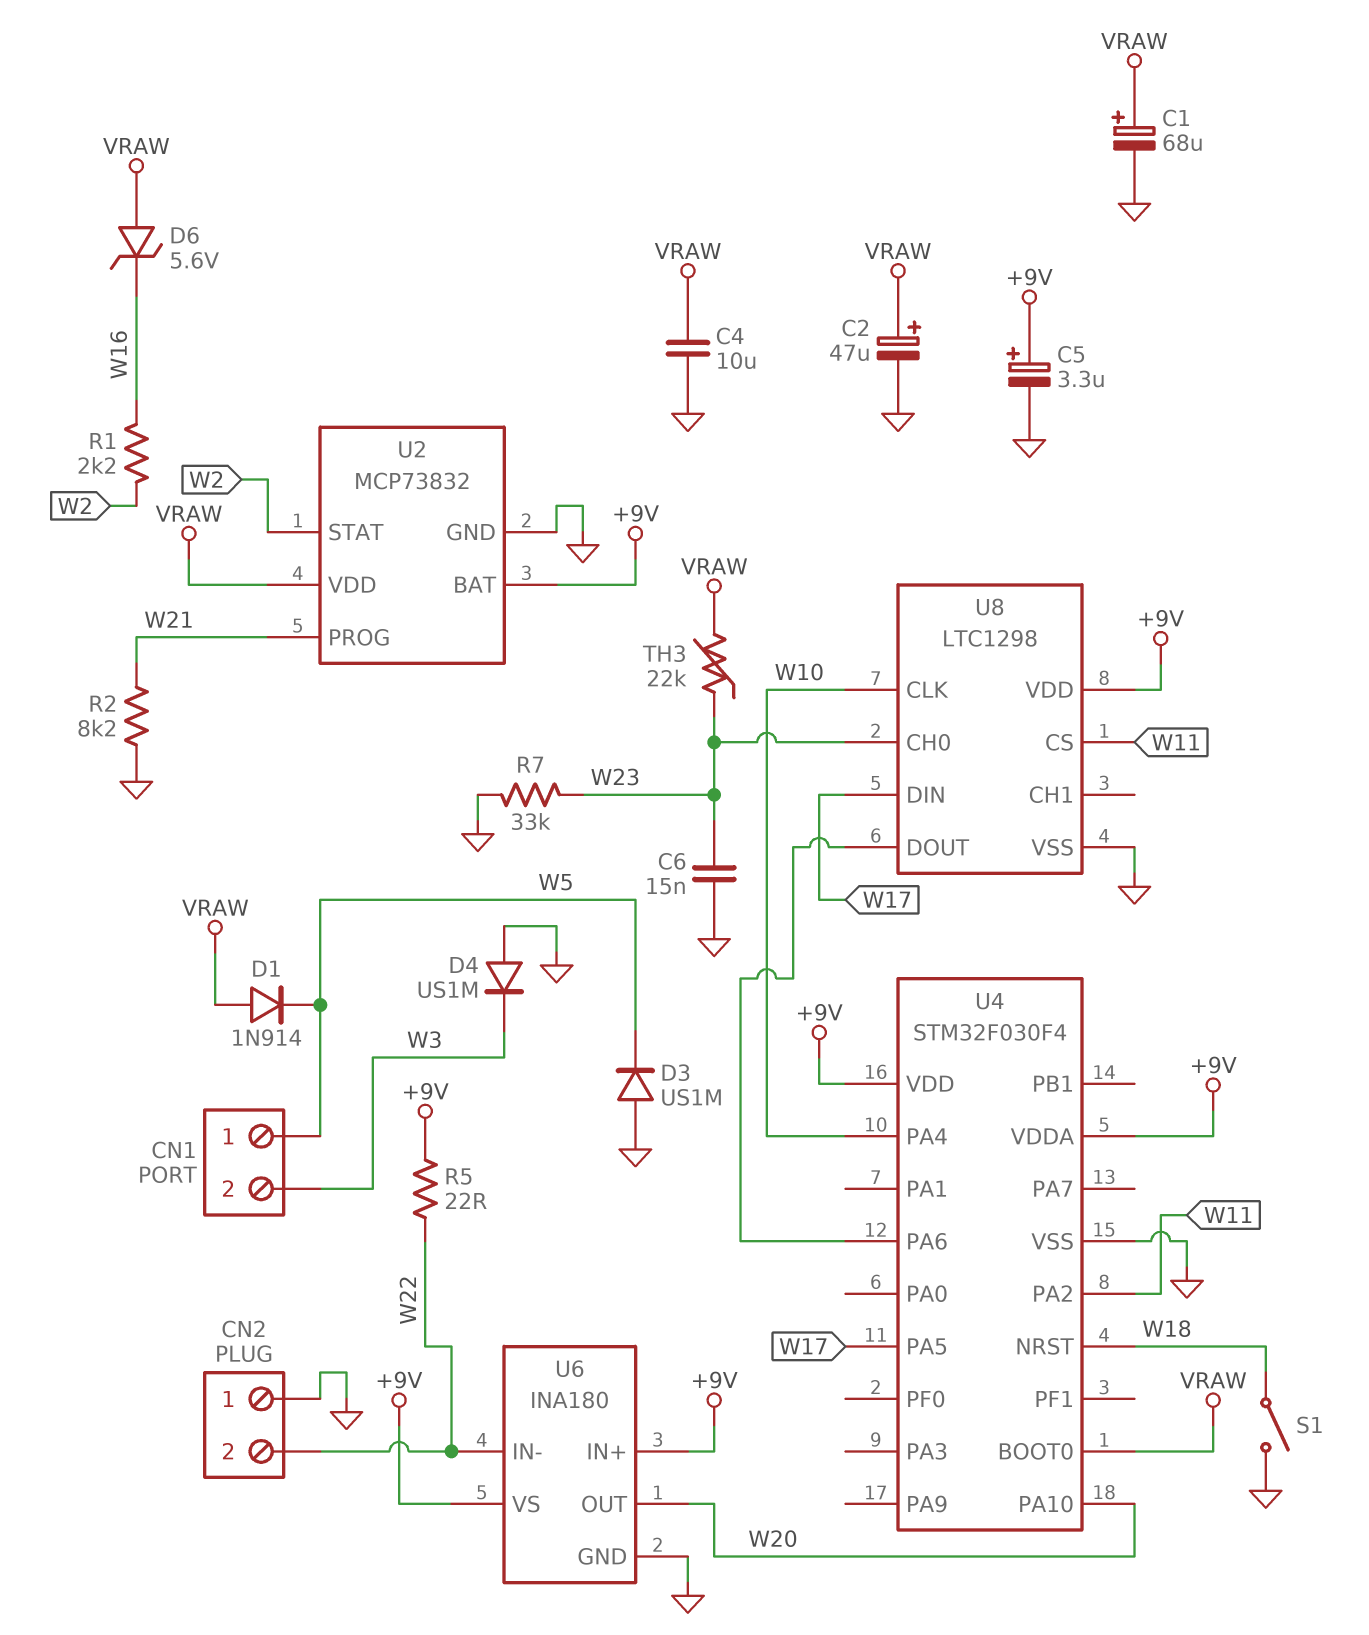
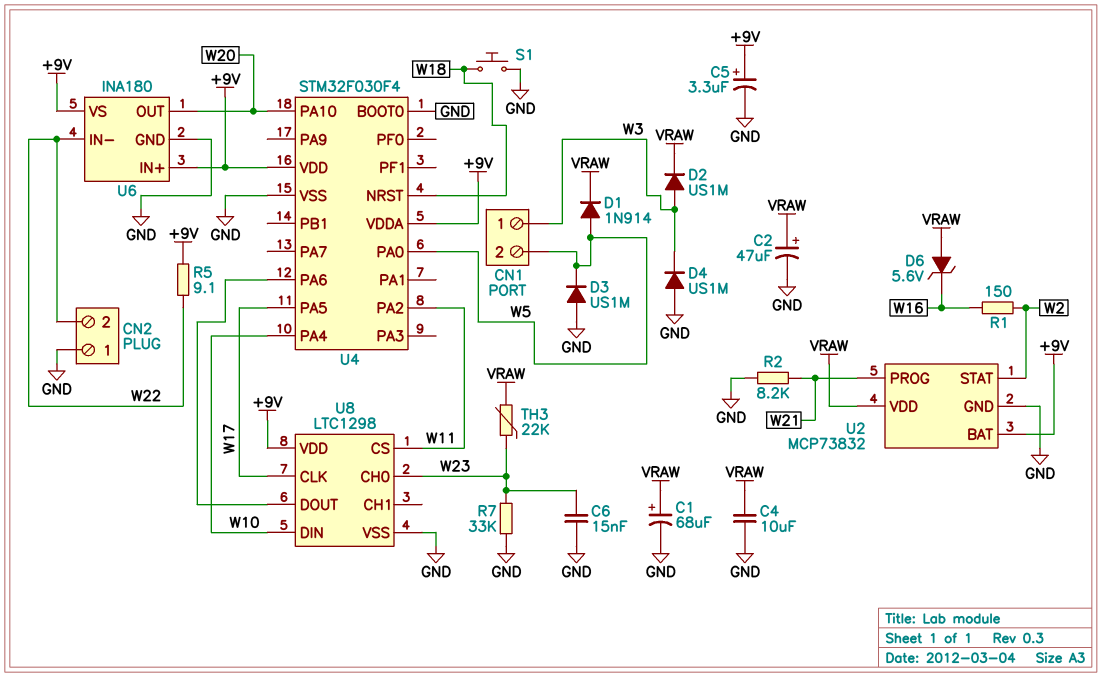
CN1 pin 1: W5 -> W3
CN1 pin 2: W3 -> W5
D1: diode 1N914 (A VRAW, K W5) -> diode 1N914 (A W5, K VRAW)
D2: none -> diode US1M (A W3, K VRAW)
R1: 2.2k (W2, W16) -> 150 (W2, W16)
R5: 22 (+9V, W22) -> 9.1 (+9V, W22)
S1: switch (GND, W18) -> button (GND, W18)
U4 pin BOOT0: VRAW -> GND
U4 pin PA0: none -> W5
U8 pin CLK: W10 -> W17
U8 pin DIN: W17 -> W10

